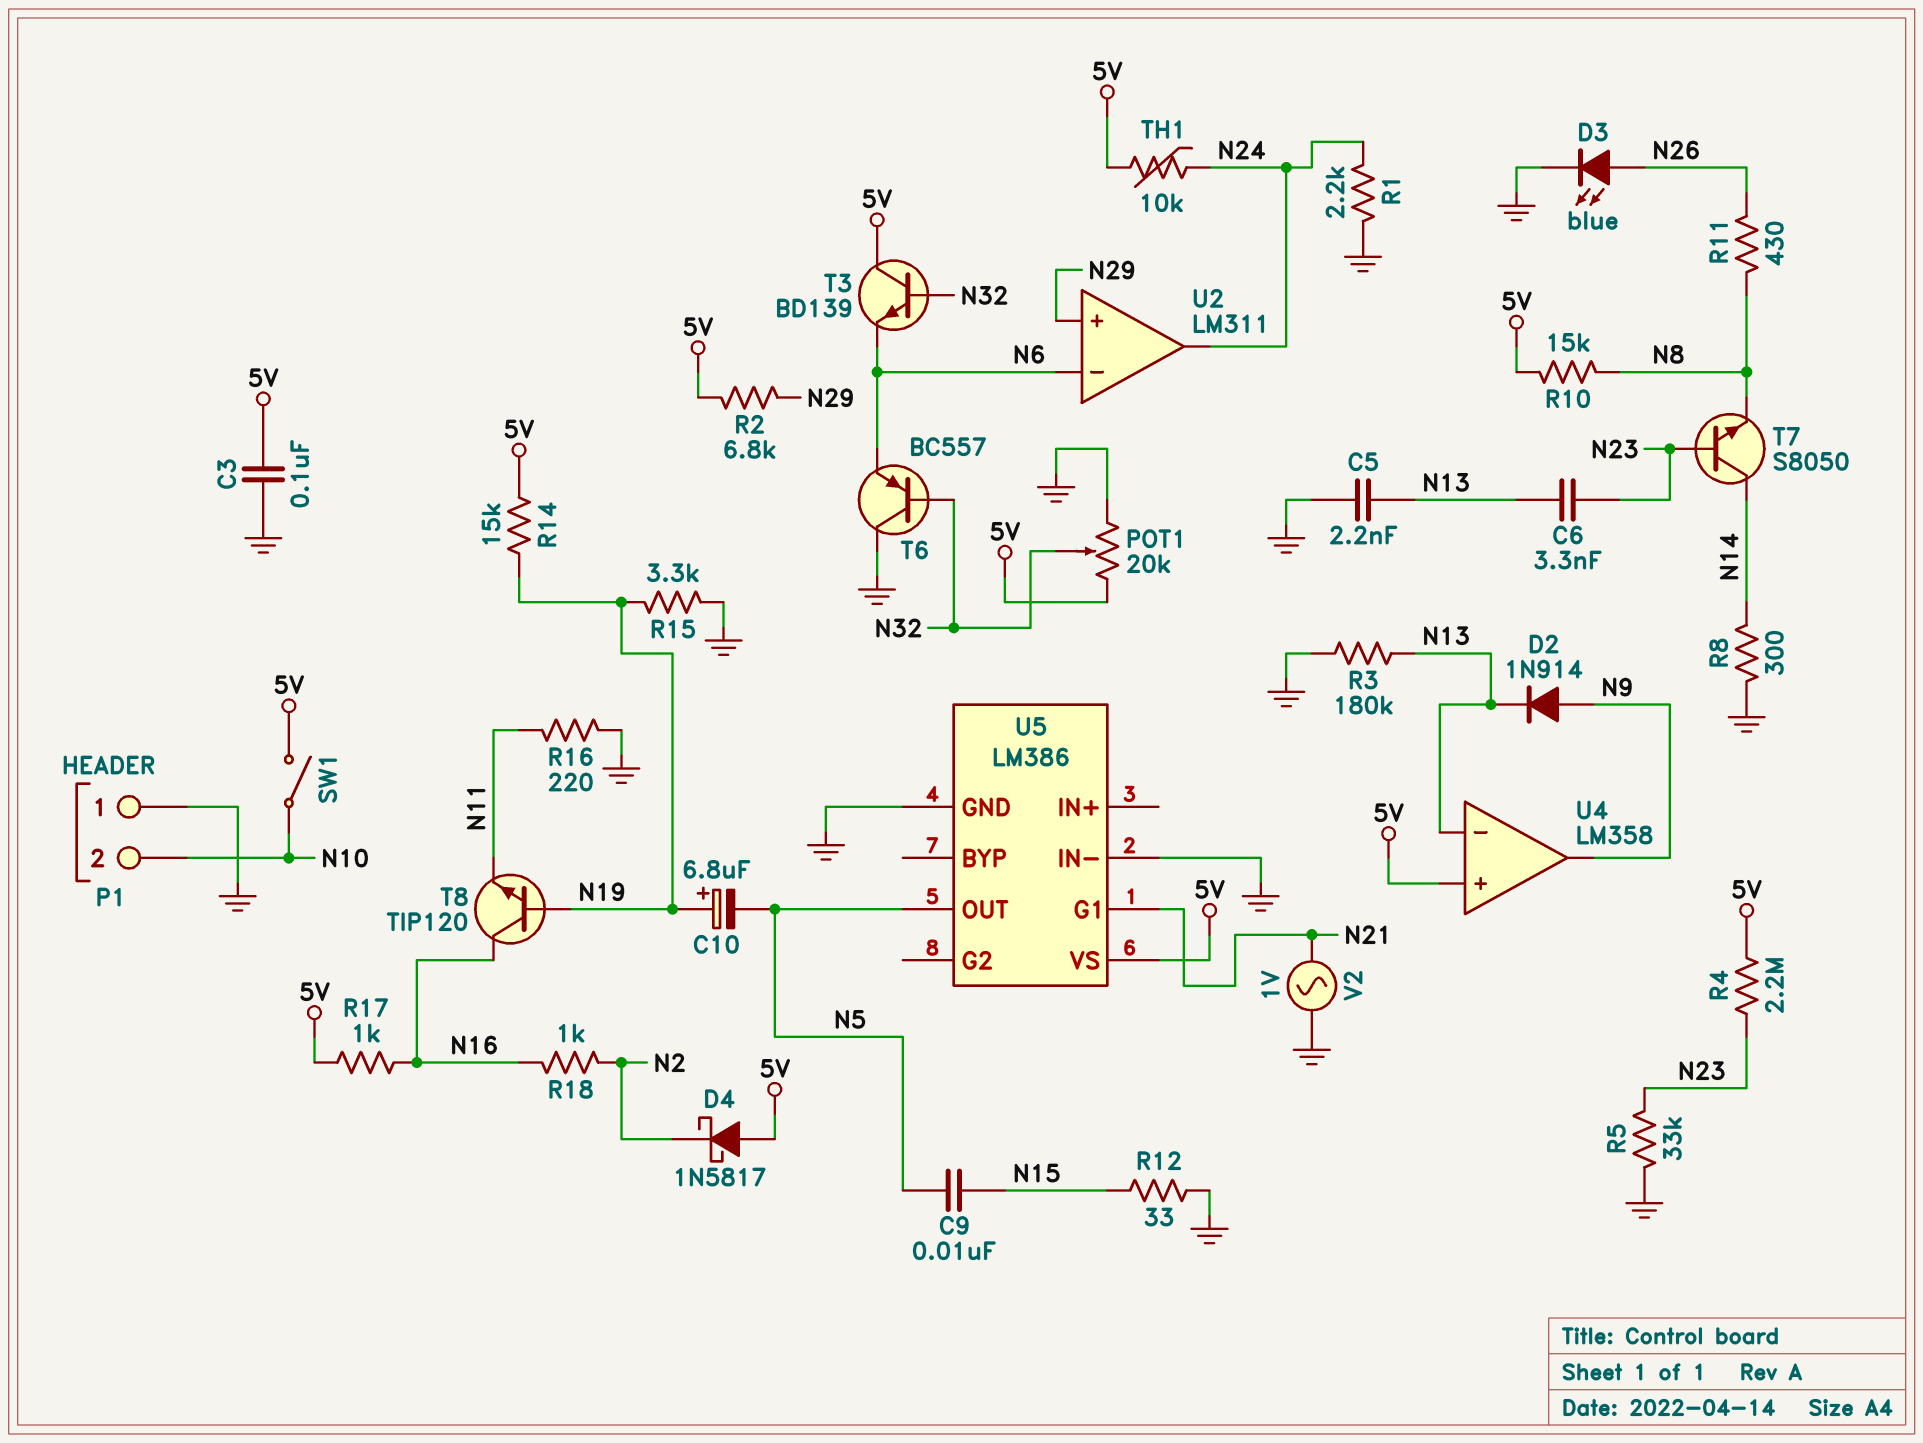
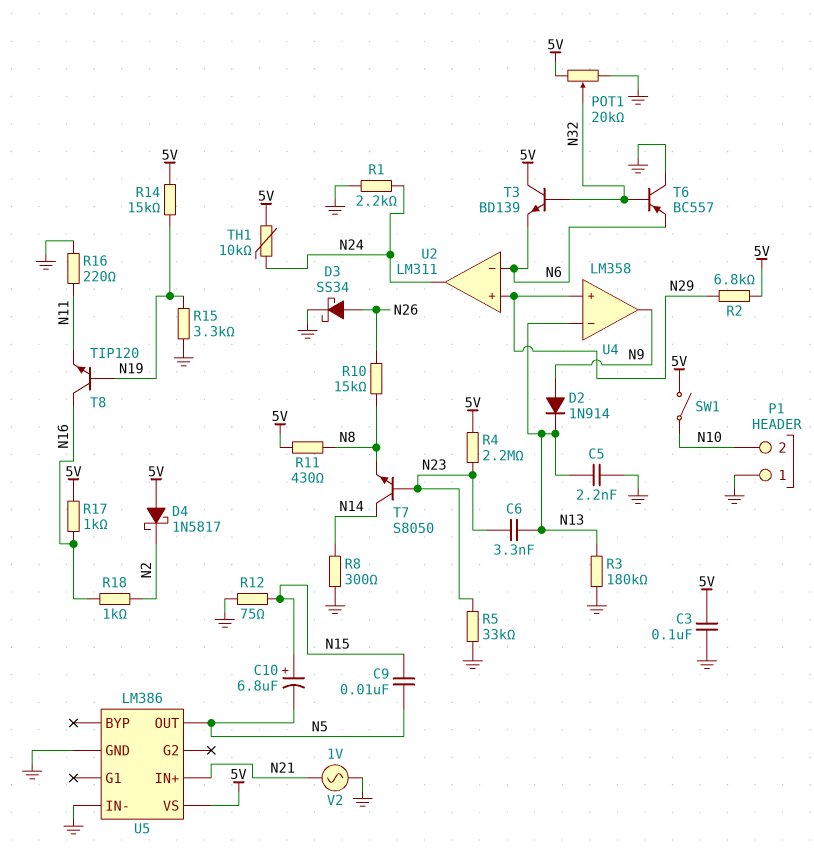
C10: 6.8uF (plus N19, minus N5) -> 6.8uF (plus N15, minus N5)
D3: LED blue (A N26, K GND) -> schottky SS34 (A N26, K GND)
R10: 15k (5V, N8) -> 15k (N8, N26)
R11: 430 (N8, N26) -> 430 (5V, N8)
R12: 33 (GND, N15) -> 75 (GND, N15)
U4 pin in+: 5V -> N29
U5 pin G1: N21 -> none
U5 pin IN+: none -> N21

